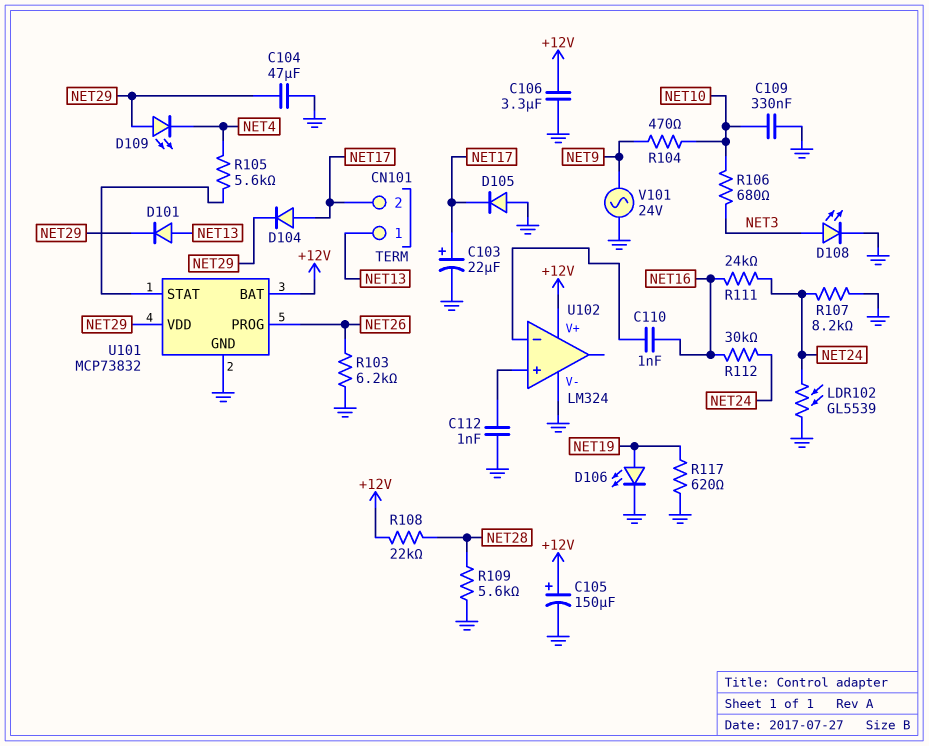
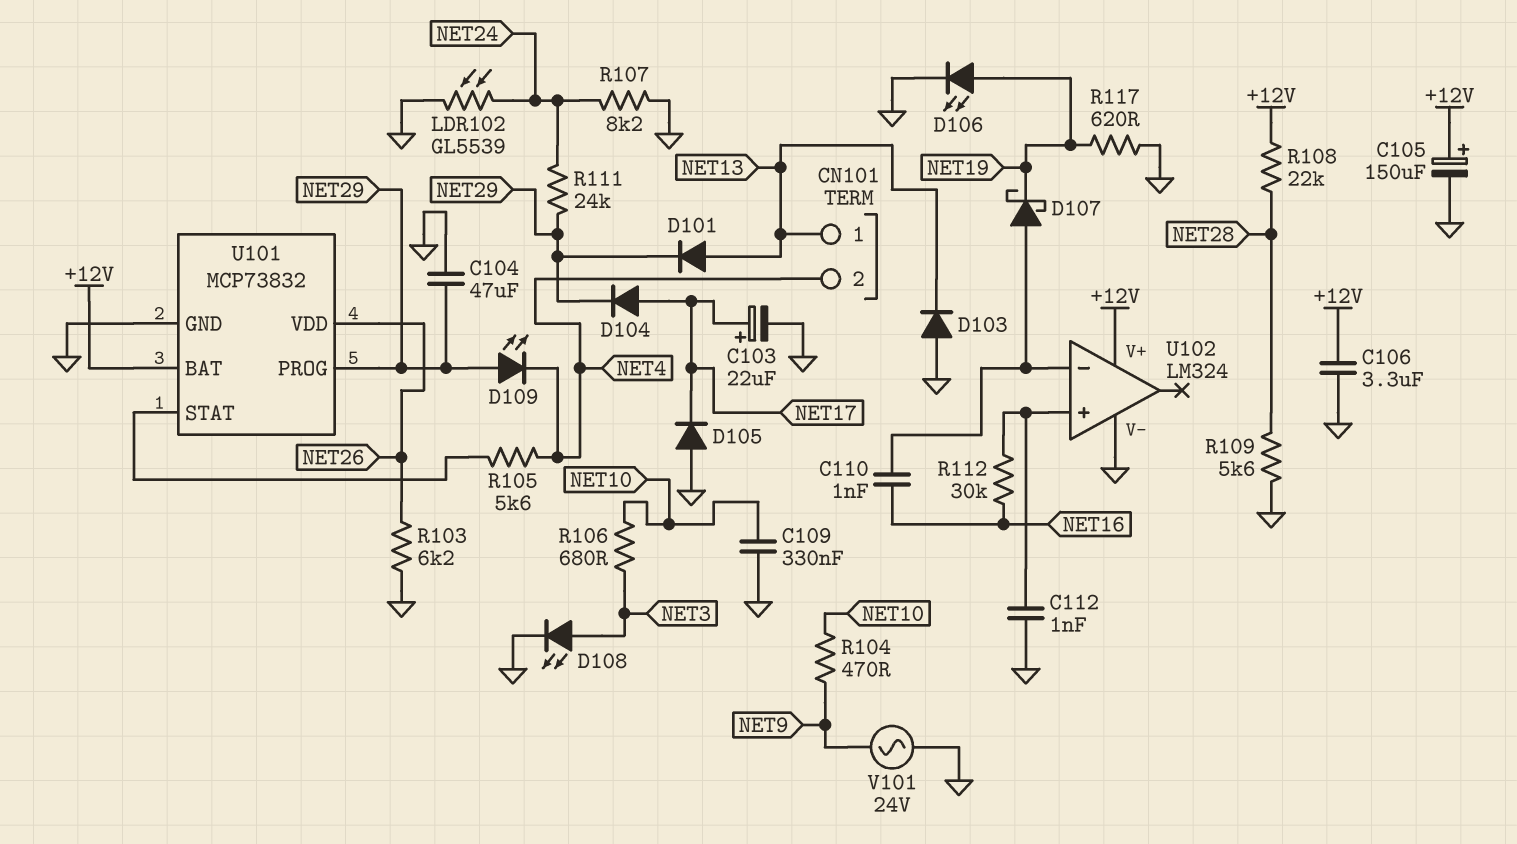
CN101 pin 2: NET17 -> NET4
D103: none -> diode (A GND, K NET13)
D107: none -> schottky (A U102/in-, K NET19)
R111: 24k (NET16, NET24) -> 24k (NET24, NET29)
R112: 30k (NET16, NET24) -> 30k (NET16, U102/in+)
U101 pin PROG: NET26 -> NET29
U101 pin VDD: NET29 -> NET26

